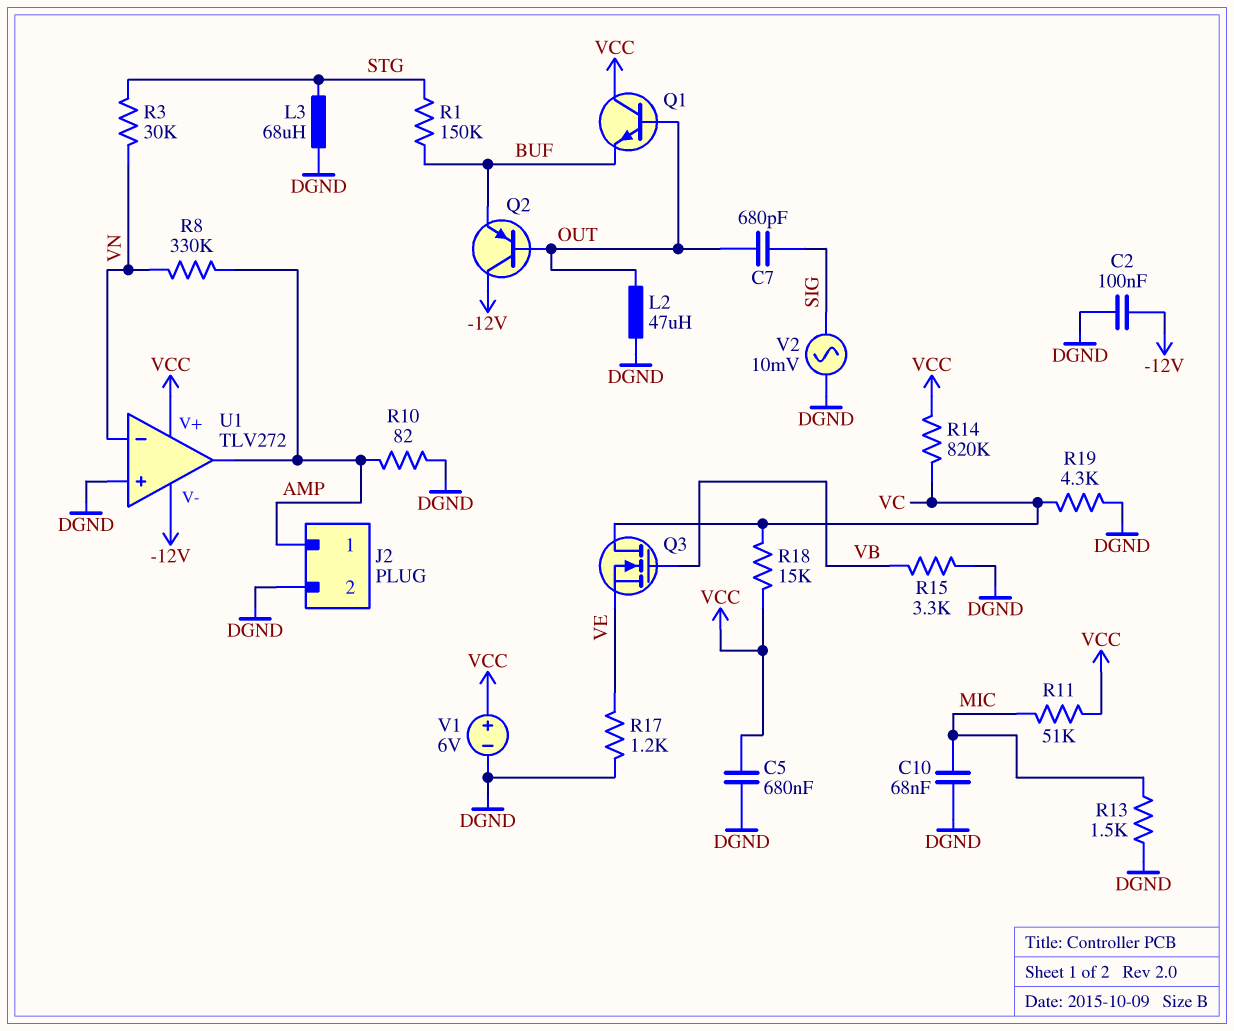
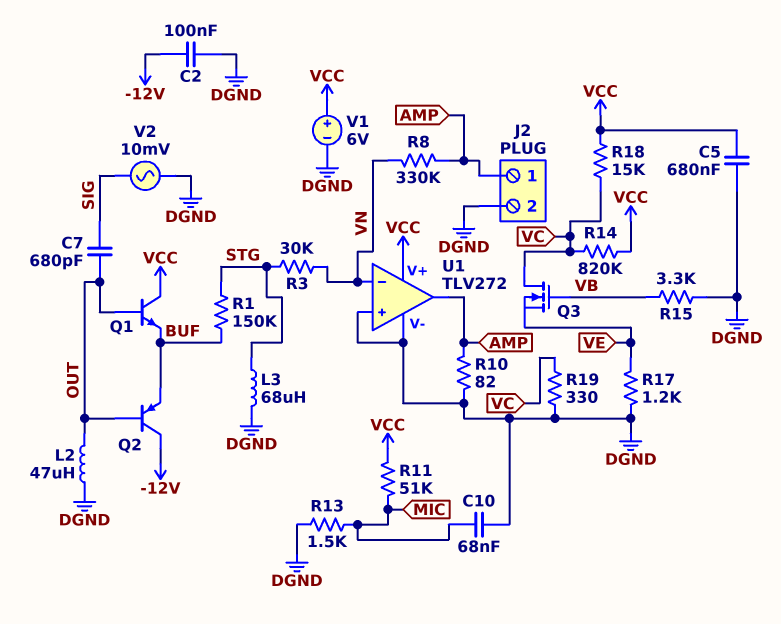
R19: 4.3k (DGND, VC) -> 330 (DGND, VC)
U1 pin V-: -12V -> DGND

